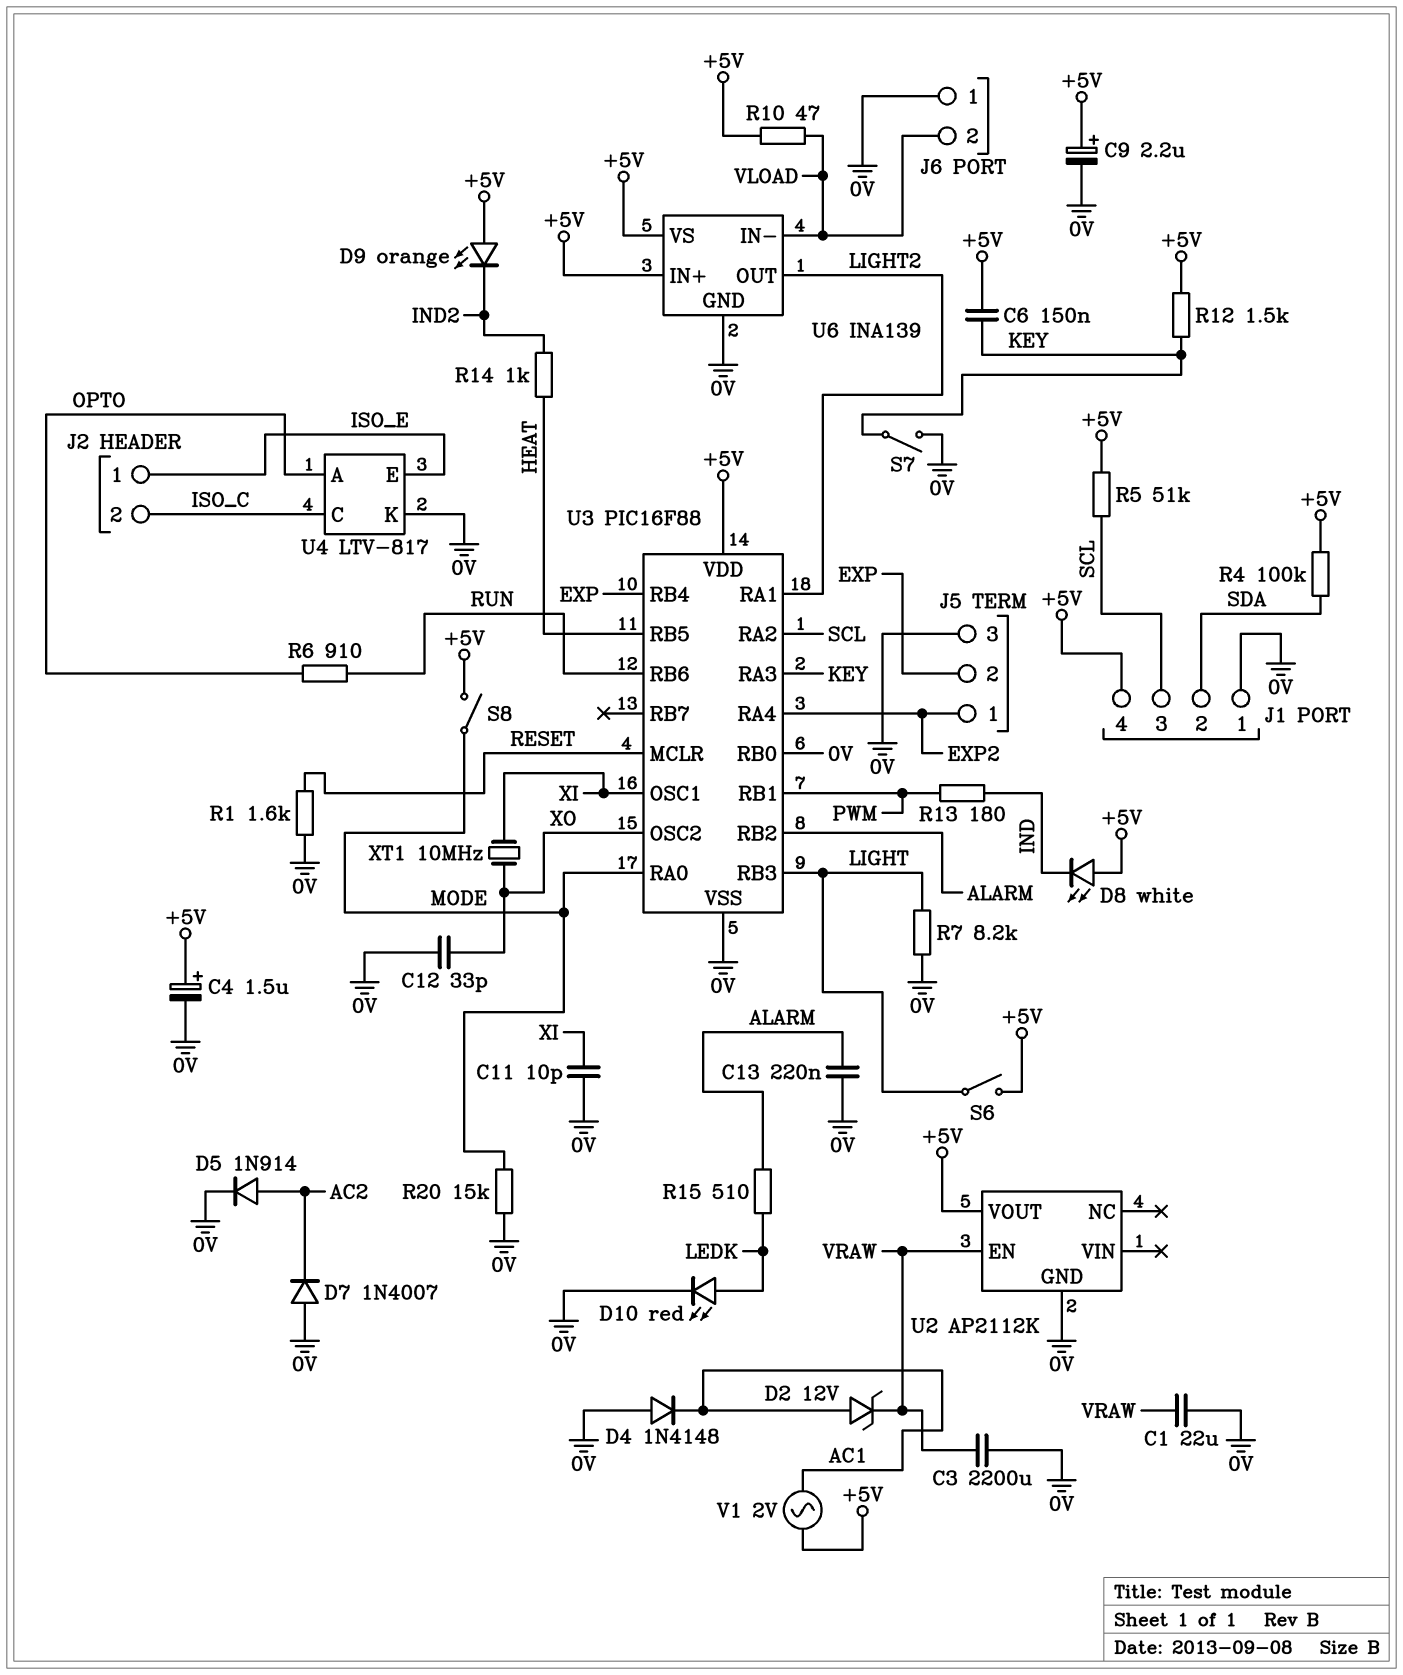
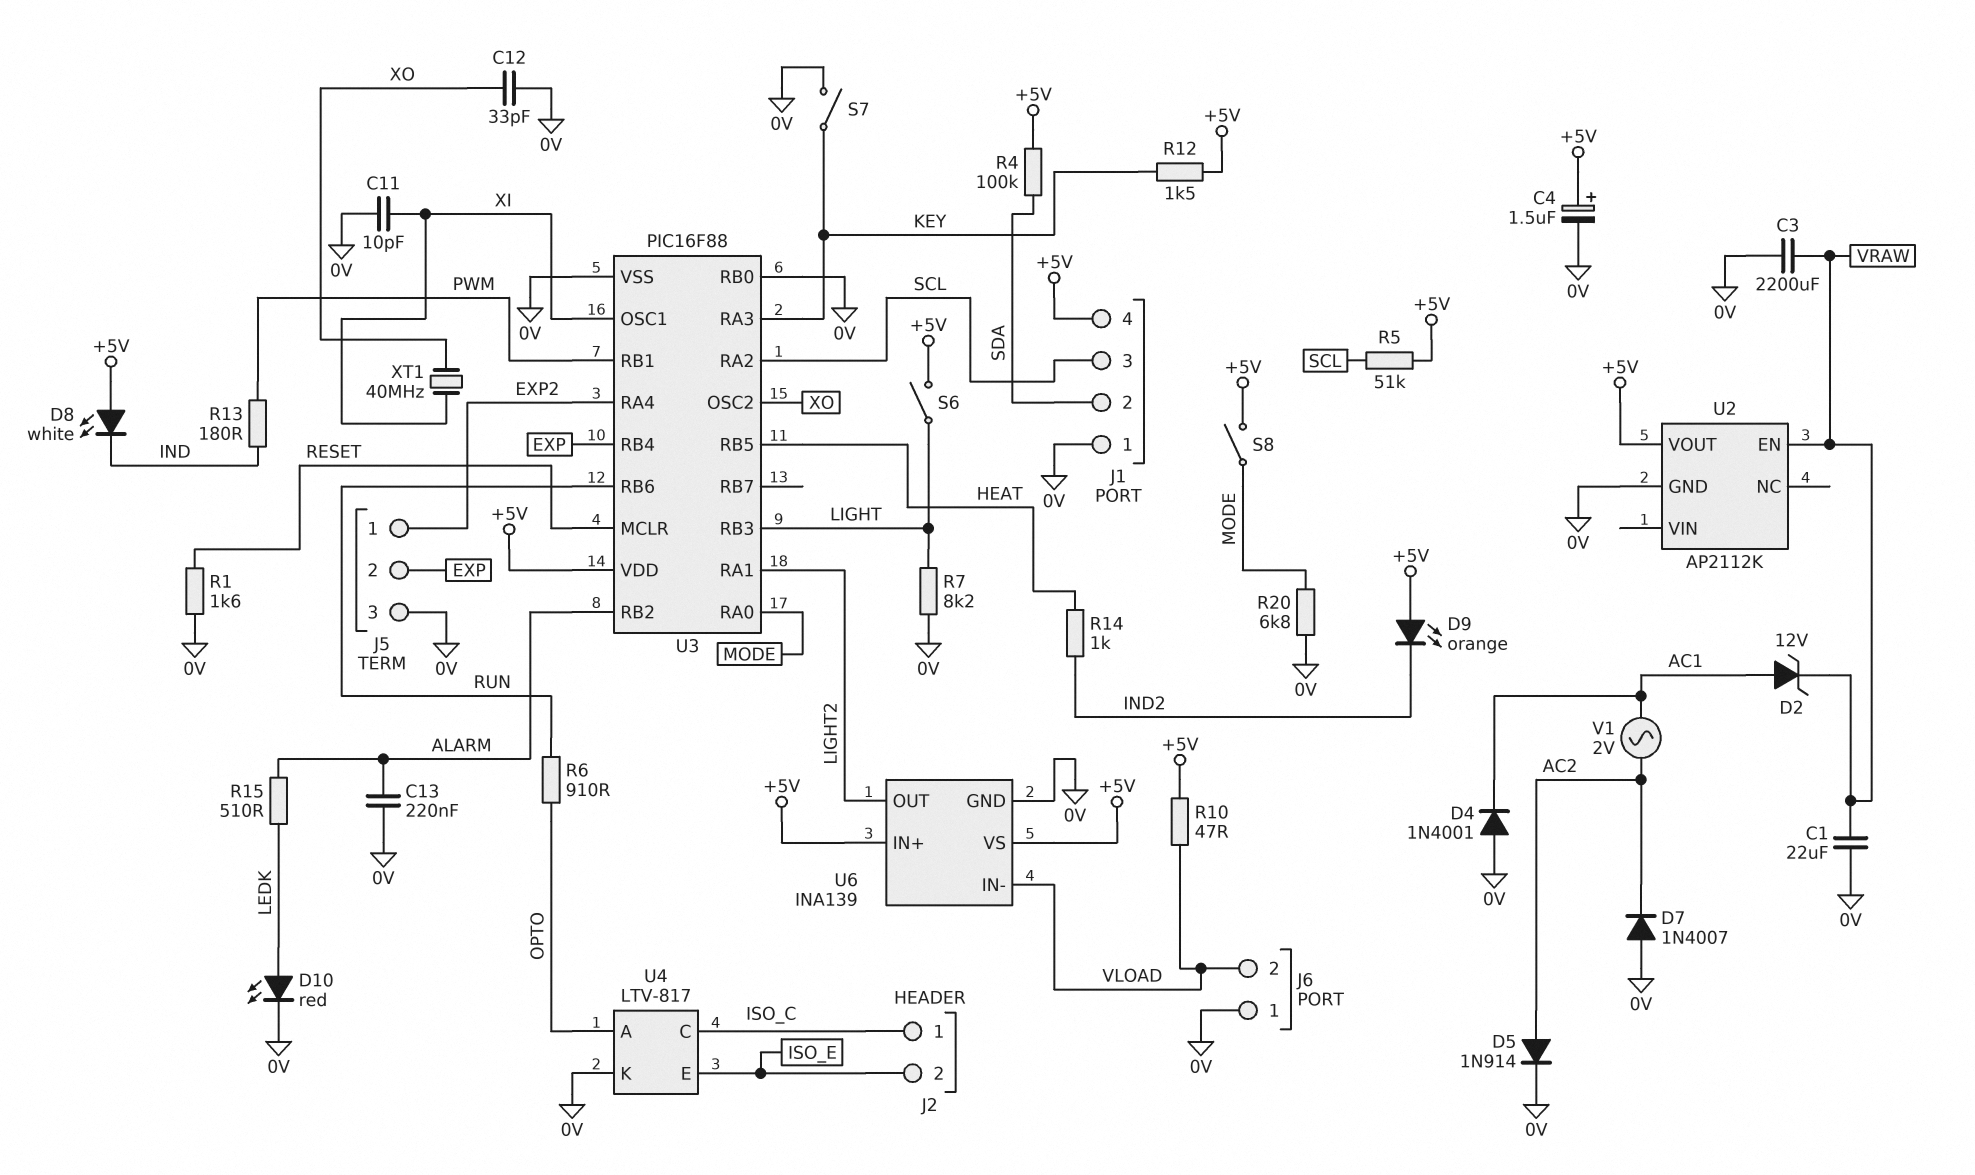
C6: 150nF (+5V, KEY) -> none
C9: 2.2uF (plus +5V, minus 0V) -> none
D4: diode 1N4148 (A 0V, K AC1) -> diode 1N4001 (A 0V, K AC1)
J2 pin 1: ISO_E -> ISO_C
J2 pin 2: ISO_C -> ISO_E
R20: 15k (0V, MODE) -> 6.8k (0V, MODE)
V1: AC 2V (+5V, AC1) -> AC 2V (AC1, AC2)
XT1: 10MHz (XI, XO) -> 40MHz (XI, XO)

